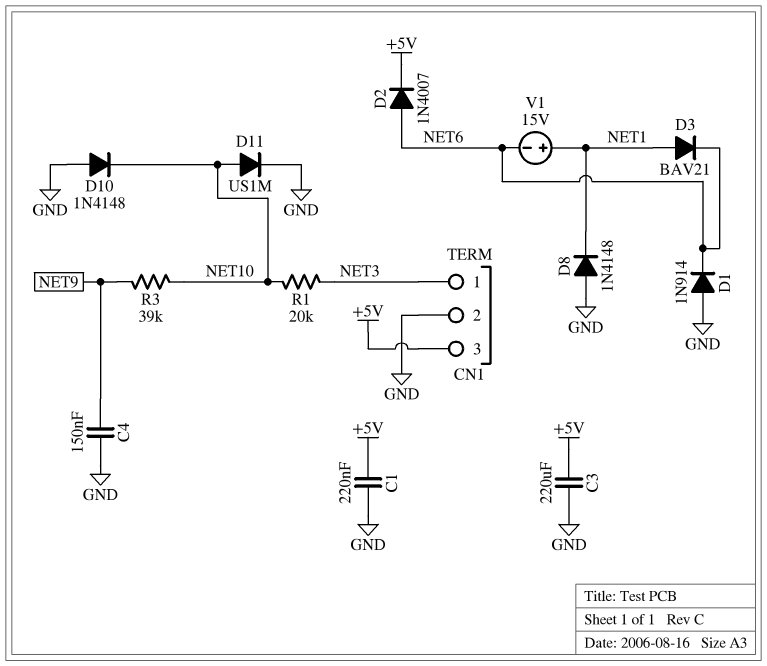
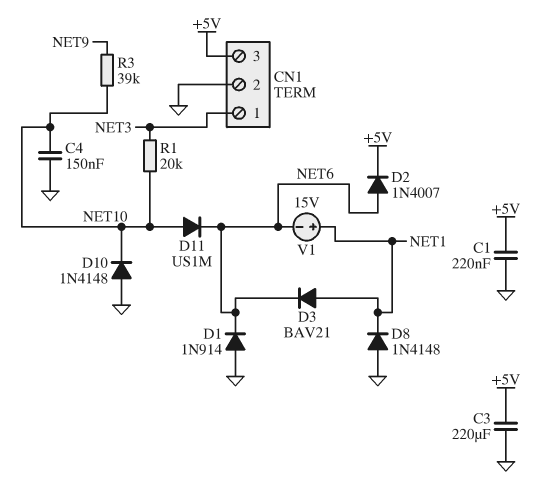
C4: 150nF (GND, NET9) -> 150nF (GND, NET10)
D11: diode US1M (A NET10, K GND) -> diode US1M (A NET10, K NET6)

